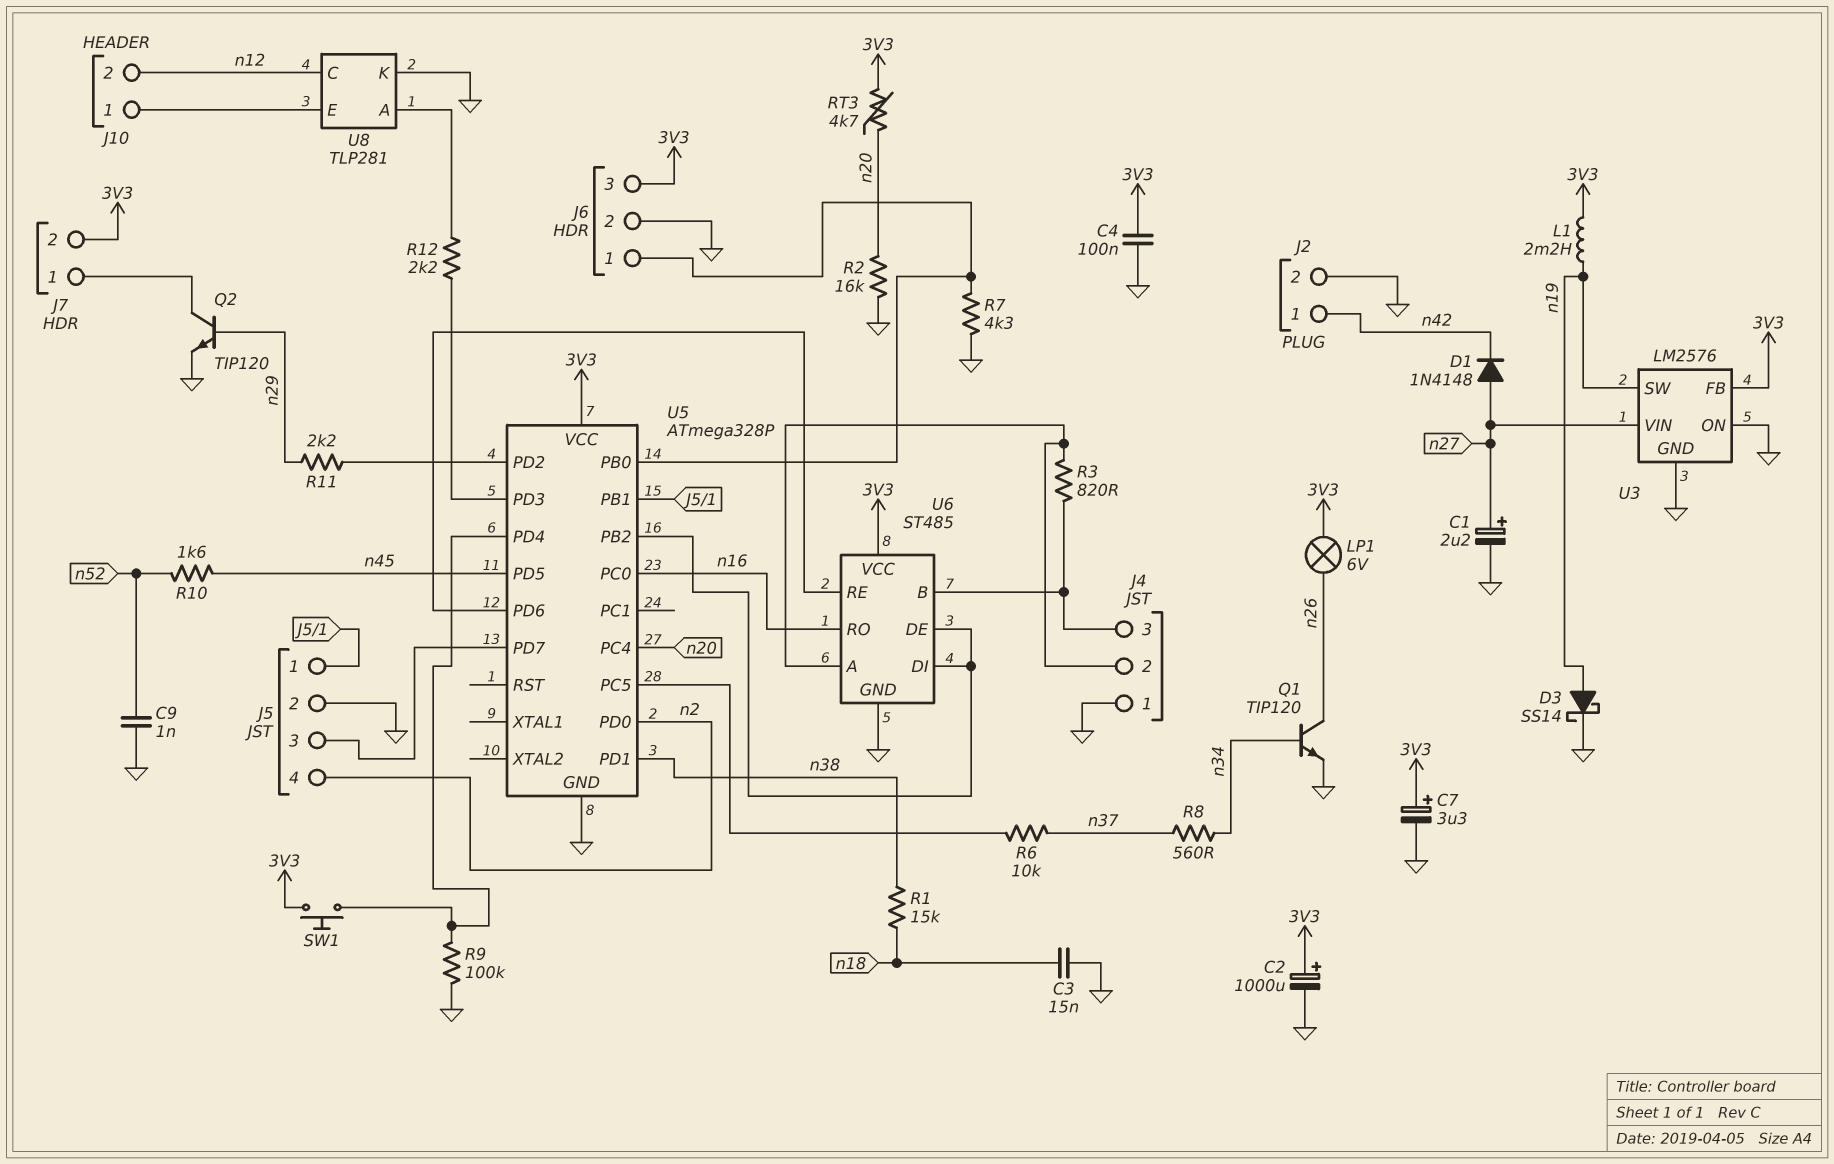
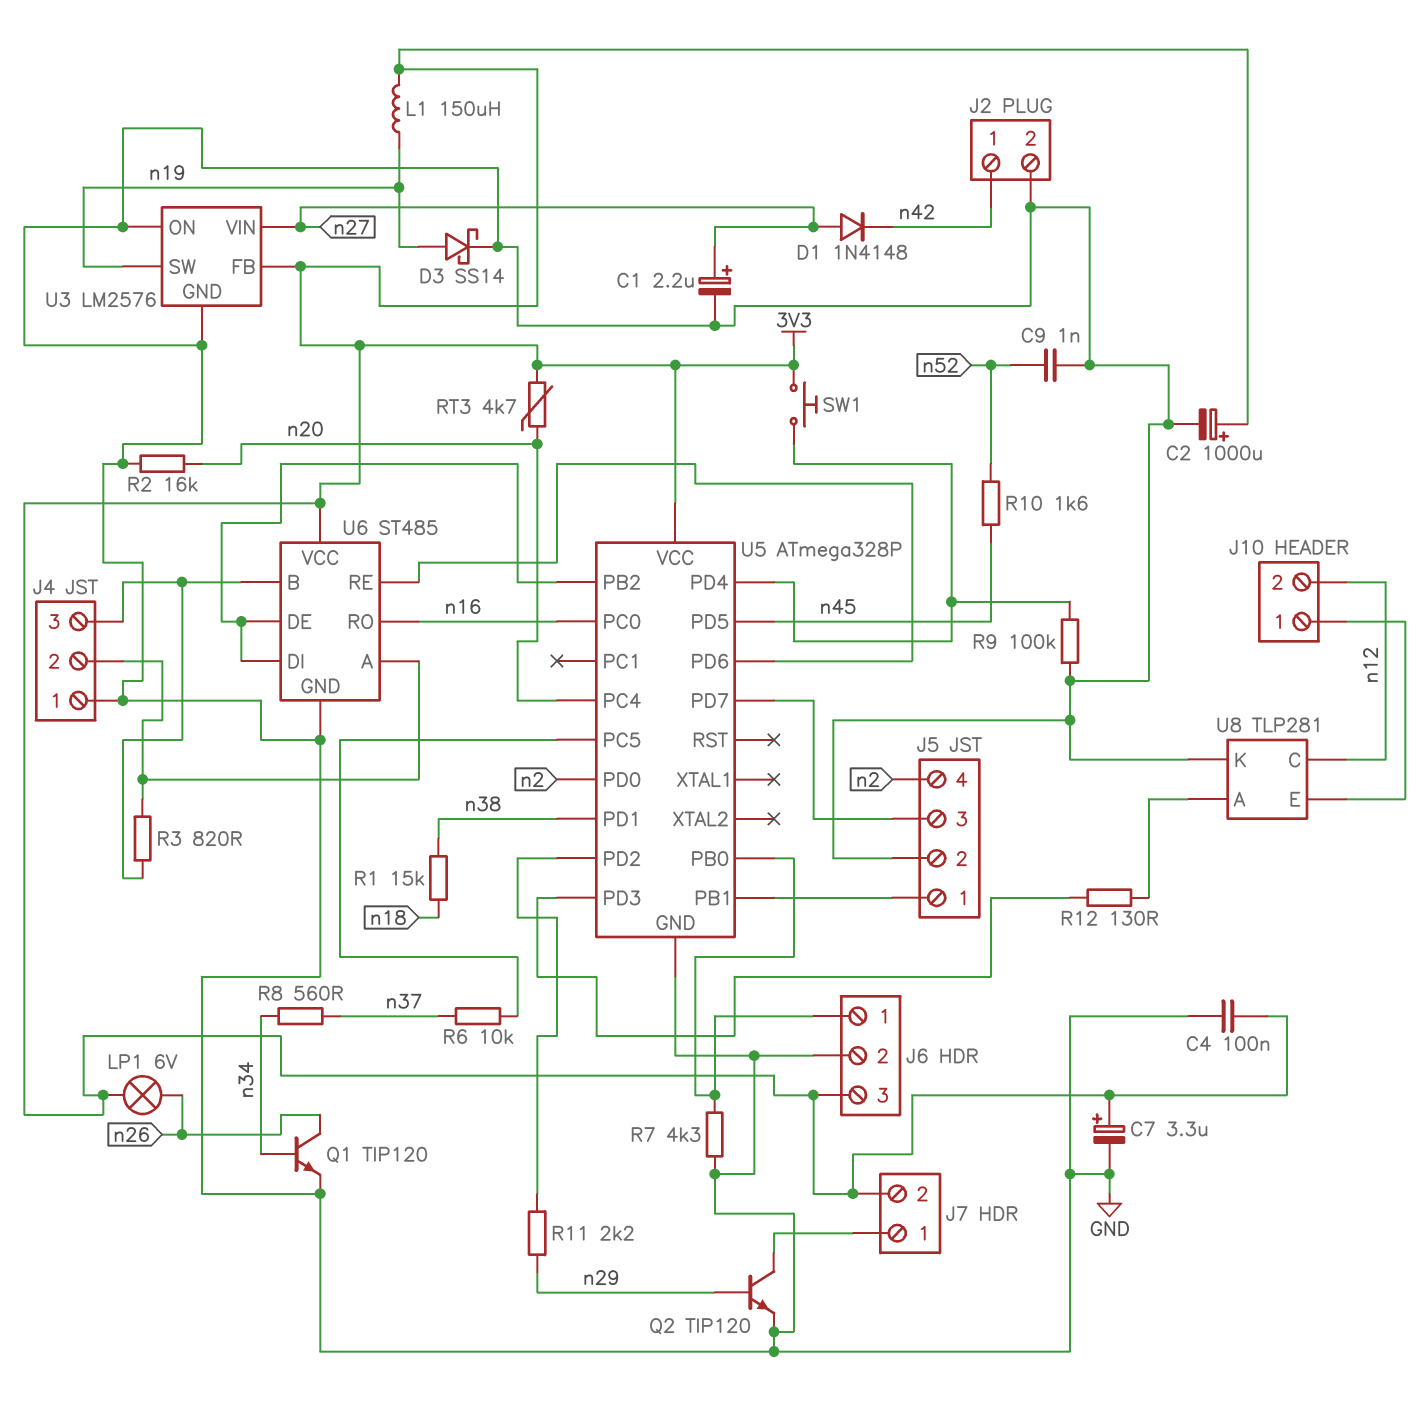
C3: 15nF (GND, n18) -> none
L1: 2.2mH (3V3, n19) -> 150uH (3V3, n19)
R12: 2.2k (U5/PD3, U8/A) -> 130 (U5/PD3, U8/A)

